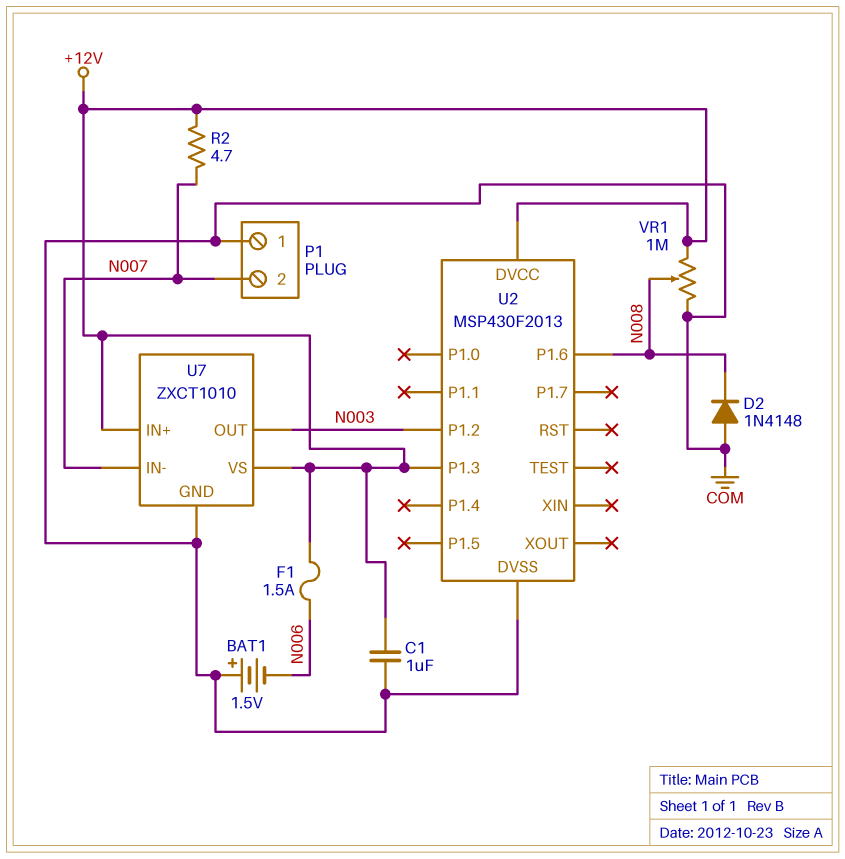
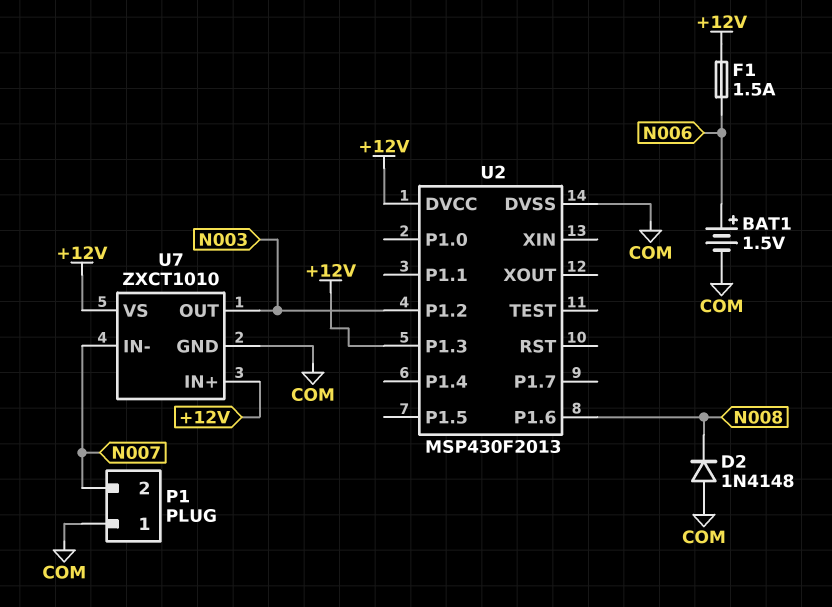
BAT1: 1.5V (plus COM, minus N006) -> 1.5V (plus N006, minus COM)
C1: 1uF (+12V, COM) -> none
R2: 4.7 (+12V, N007) -> none
VR1: 1M (+12V, COM, wiper N008) -> none

